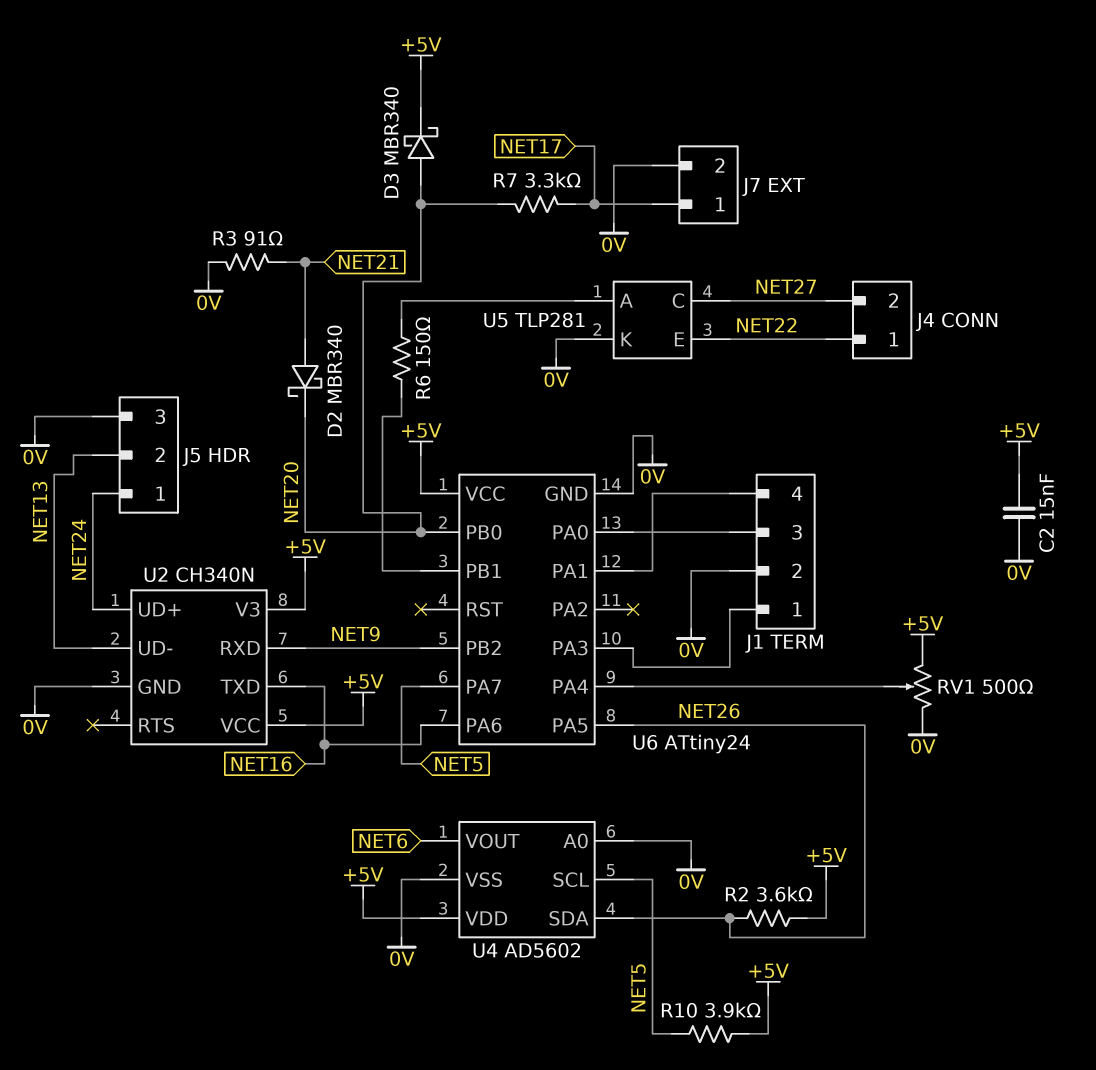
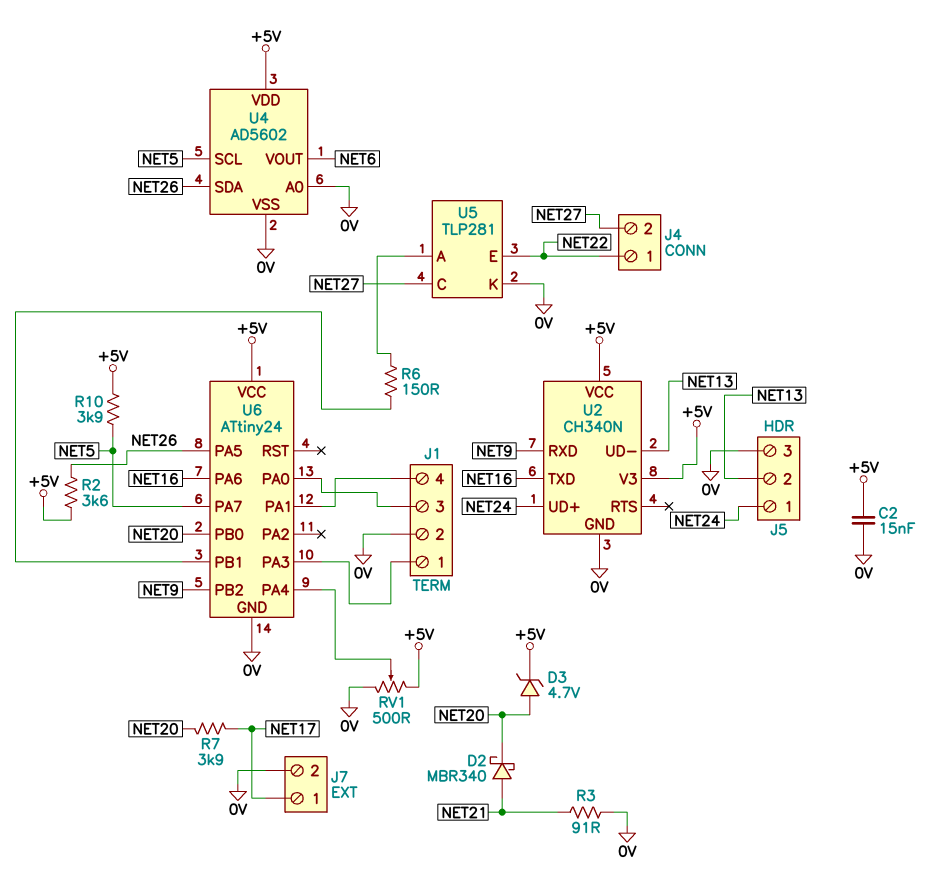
D3: schottky MBR340 (A NET20, K +5V) -> zener 4.7V (A NET20, K +5V)
R7: 3.3k (NET17, NET20) -> 3.9k (NET17, NET20)

